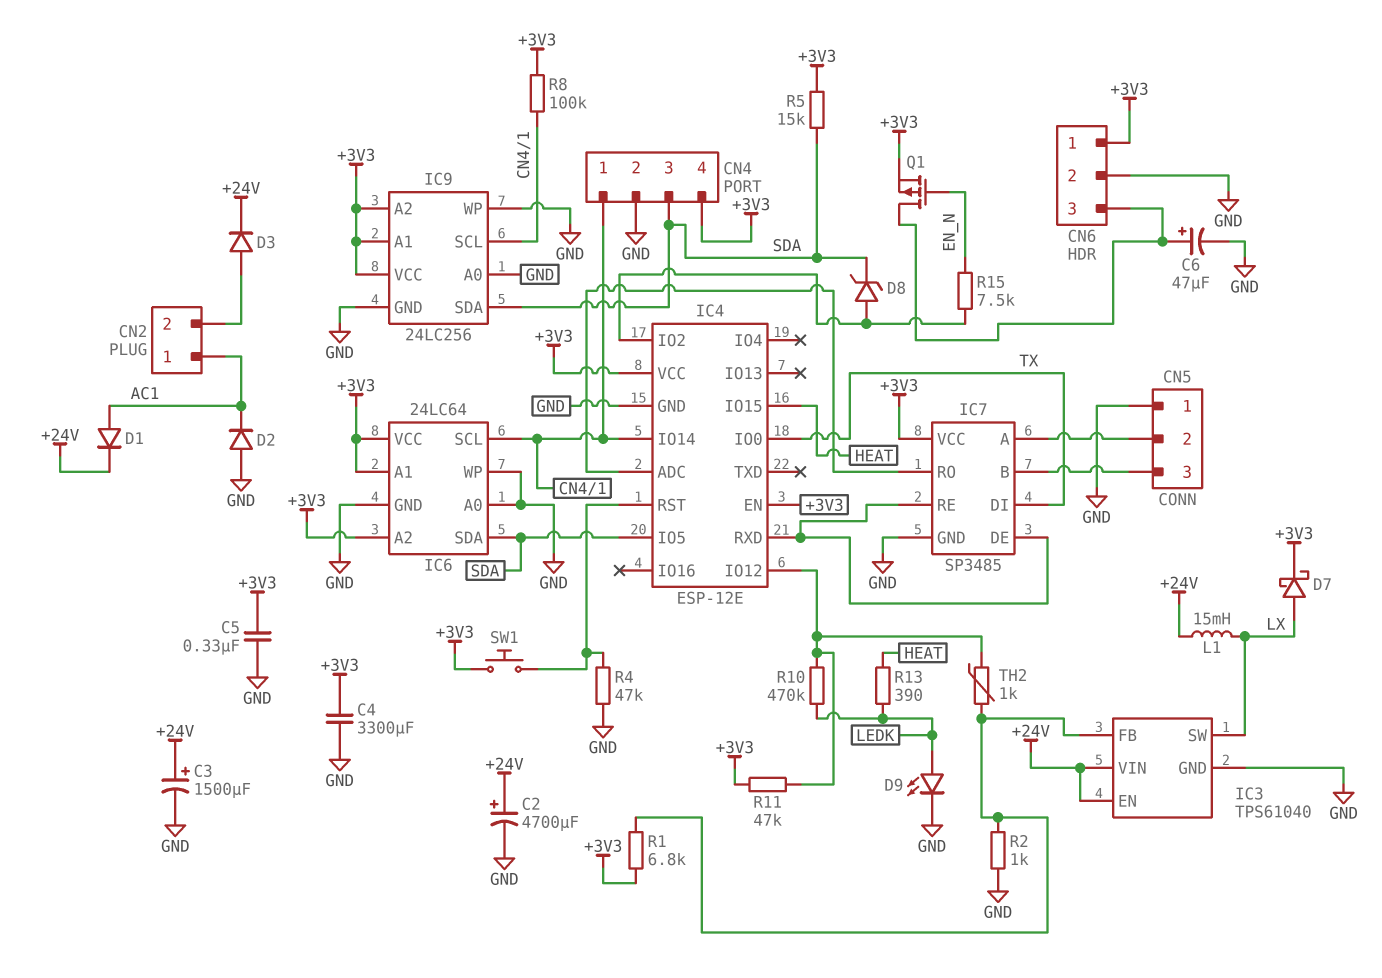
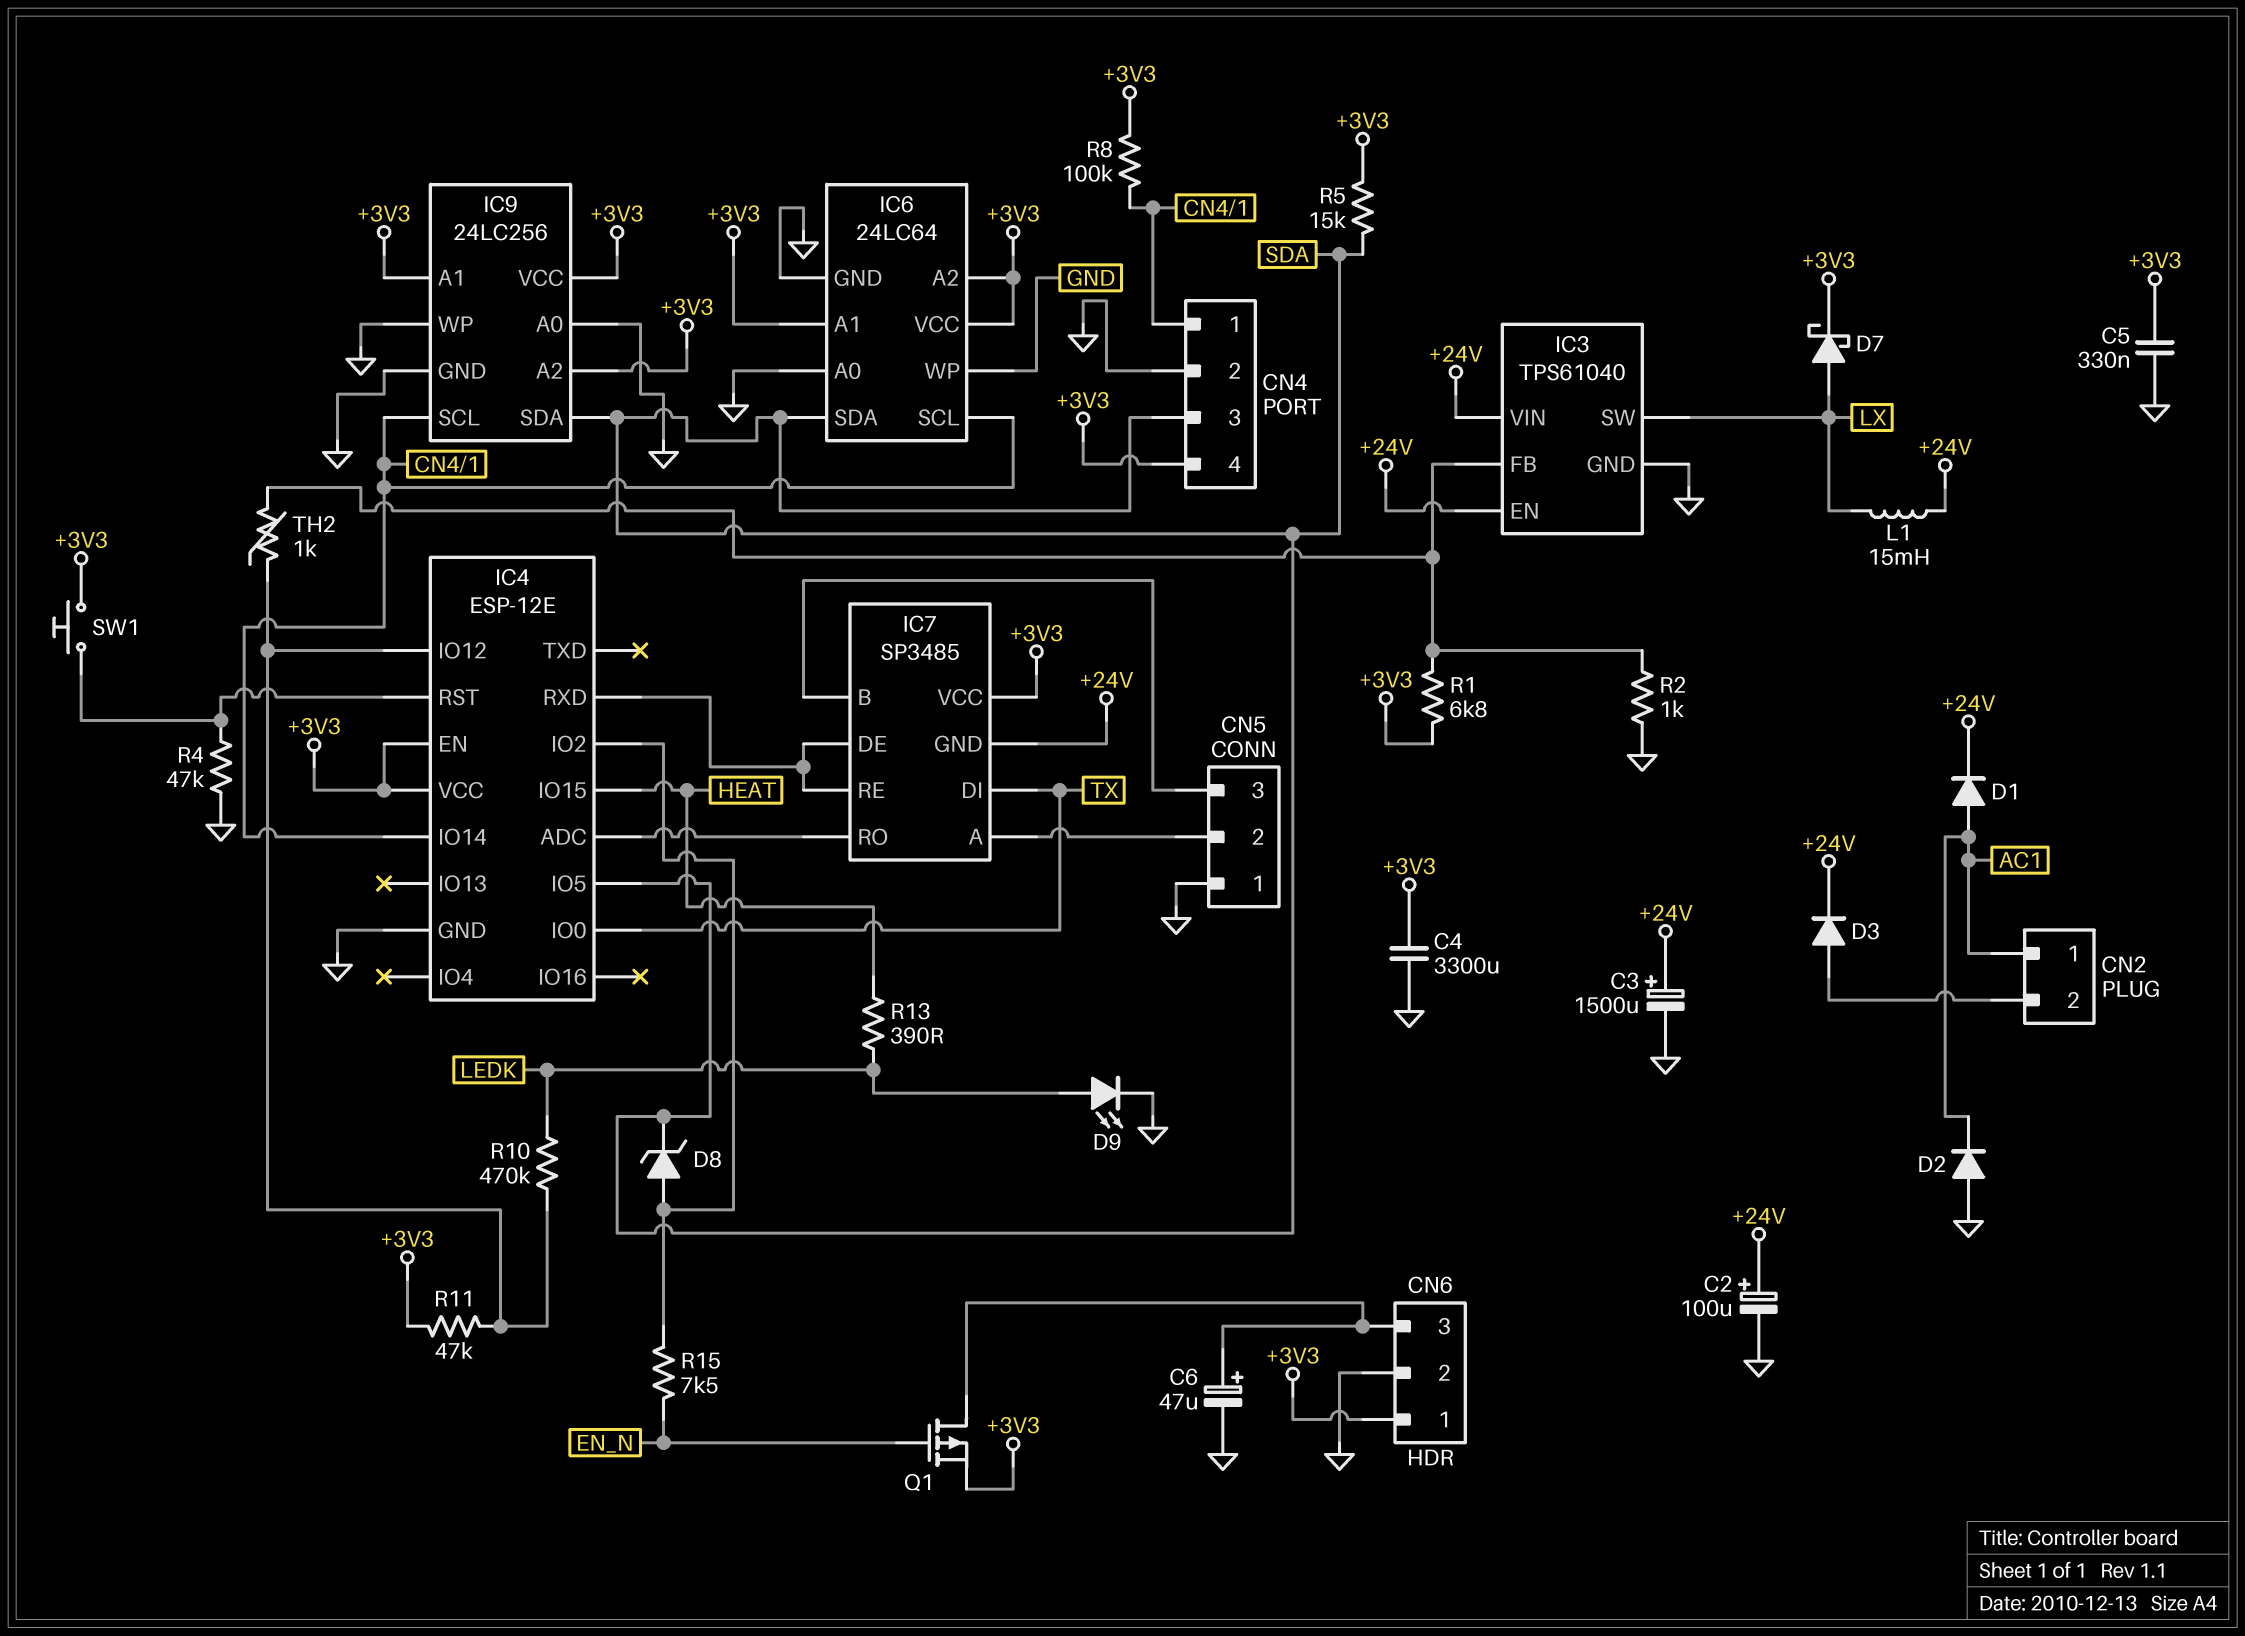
C2: 4700uF (plus +24V, minus GND) -> 100uF (plus +24V, minus GND)
IC7 pin GND: GND -> +24V

